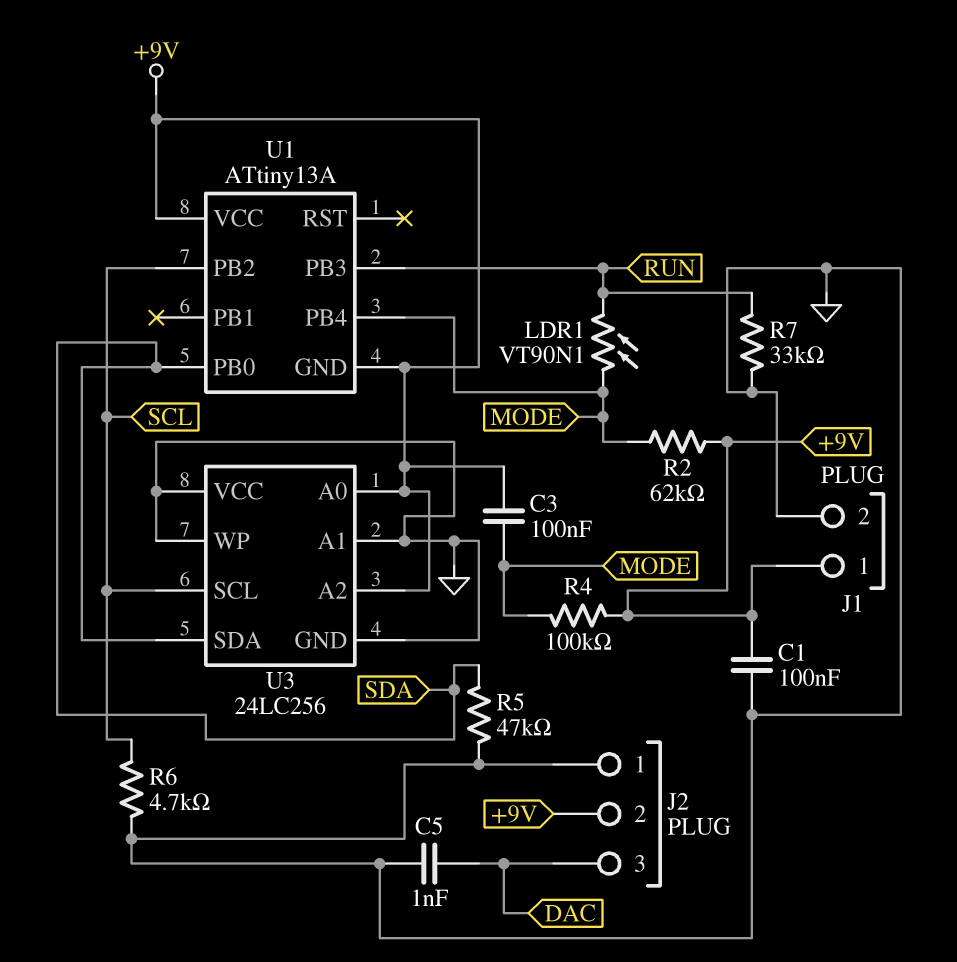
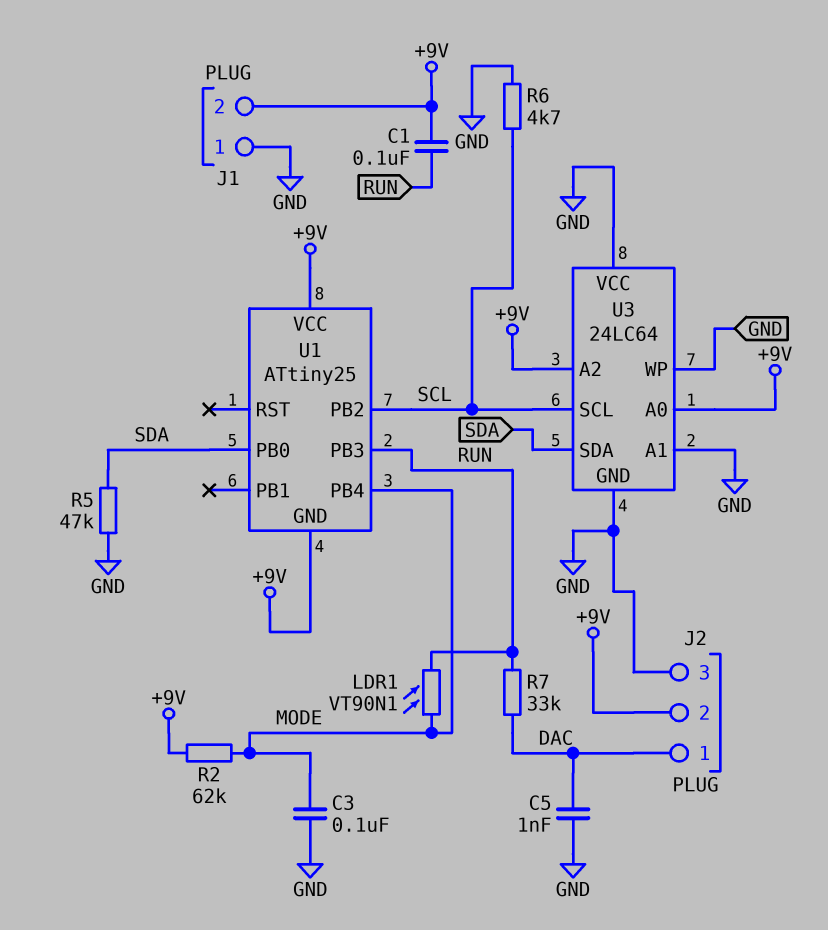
C1: 100nF (+9V, GND) -> 100nF (+9V, RUN)
C3: 100nF (+9V, MODE) -> 100nF (GND, MODE)
J1 pin 1: +9V -> GND
J1 pin 2: GND -> +9V
J2 pin 1: GND -> DAC
J2 pin 3: DAC -> GND
R4: 100k (+9V, MODE) -> none
R7: 33k (GND, RUN) -> 33k (DAC, RUN)
U1: ATtiny13A -> ATtiny25
U3: 24LC256 -> 24LC64

